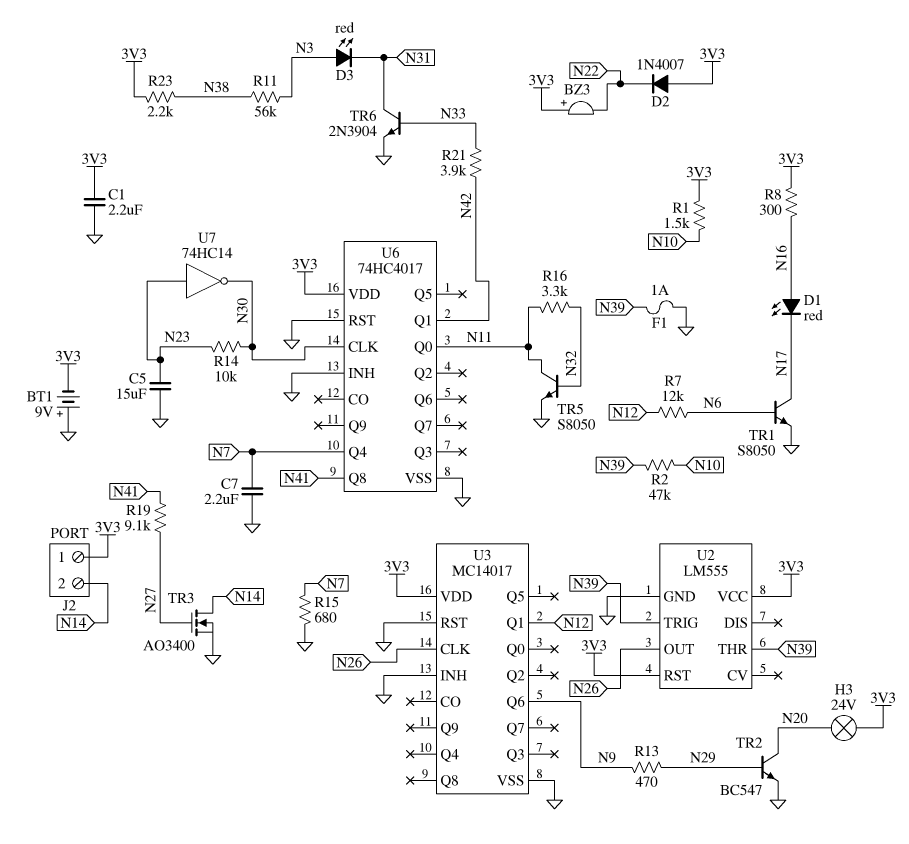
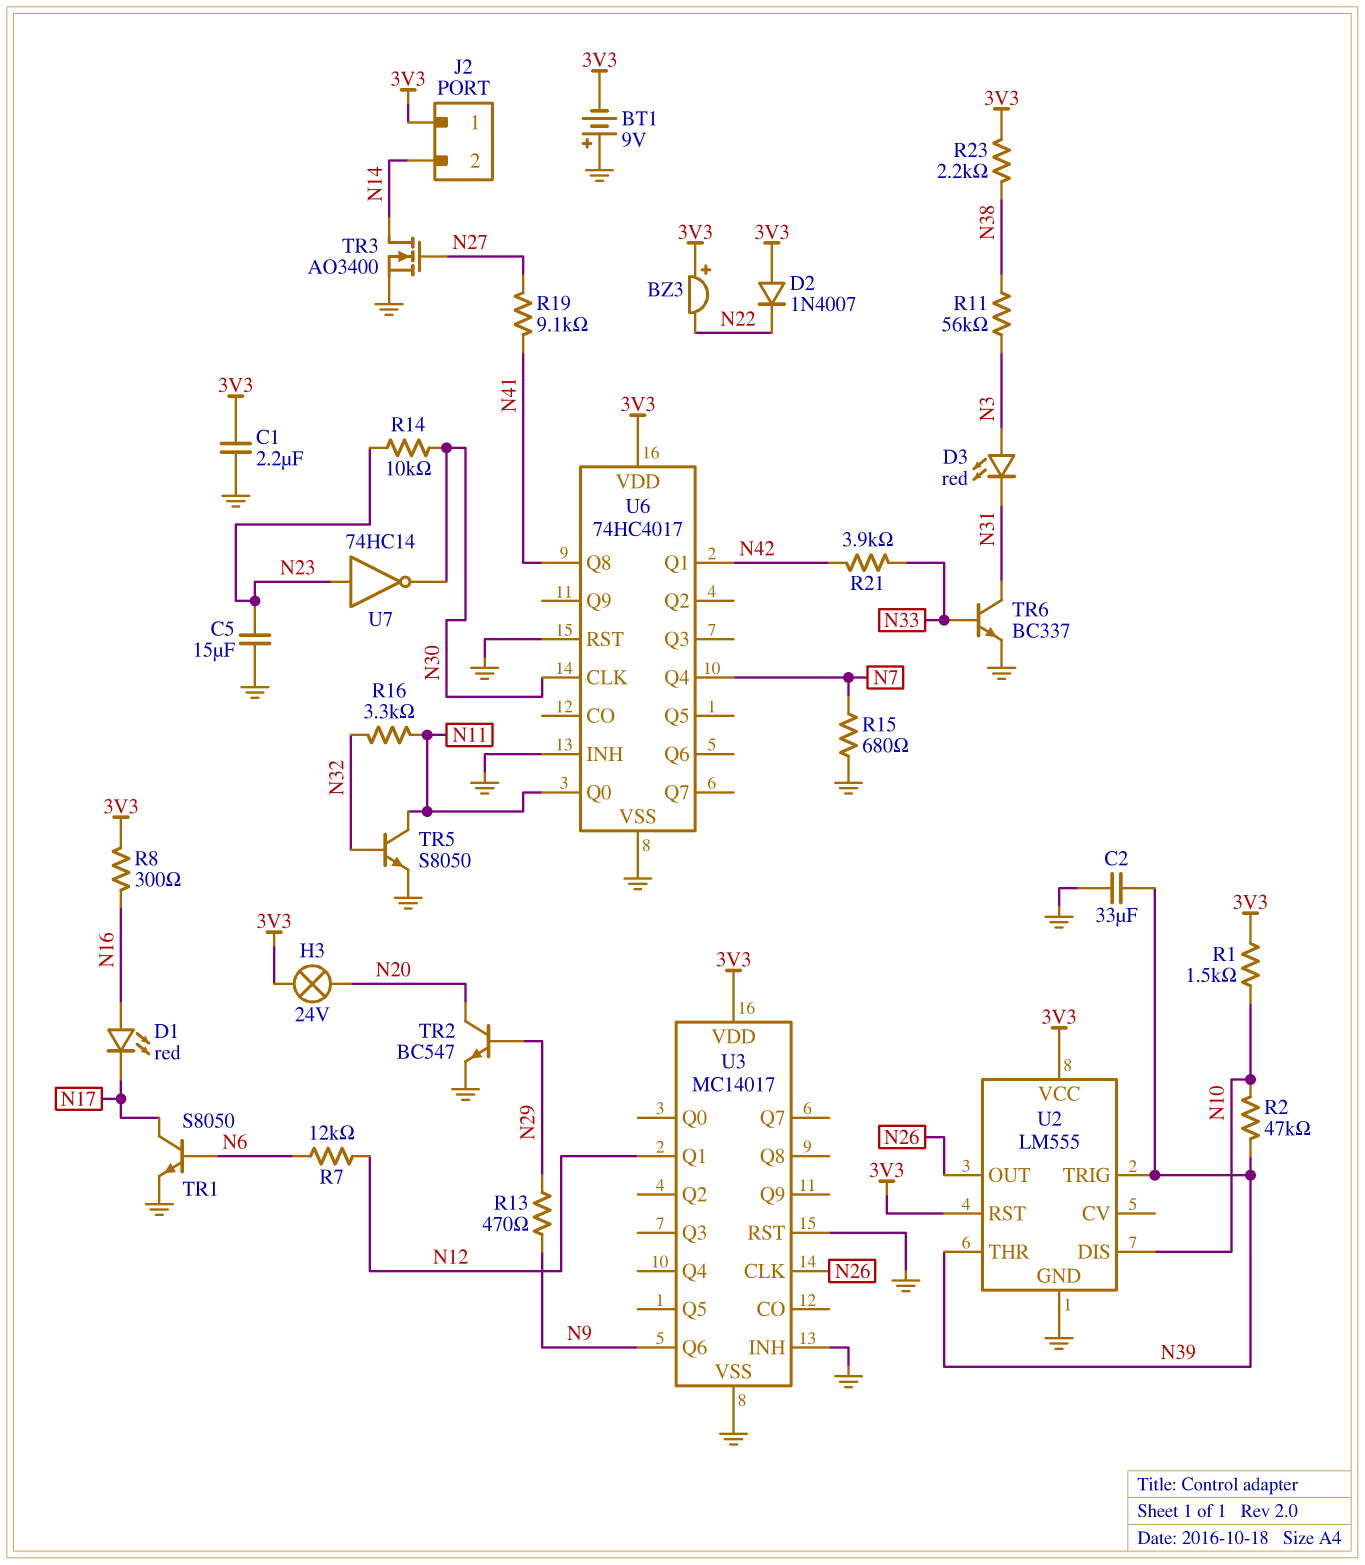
C2: none -> 33uF (GND, N39)
C7: 2.2uF (GND, N7) -> none
F1: 1A (GND, N39) -> none
TR6: NPN 2N3904 (B N33, C N31, E GND) -> NPN BC337 (B N33, C N31, E GND)
U2 pin DIS: none -> N10

